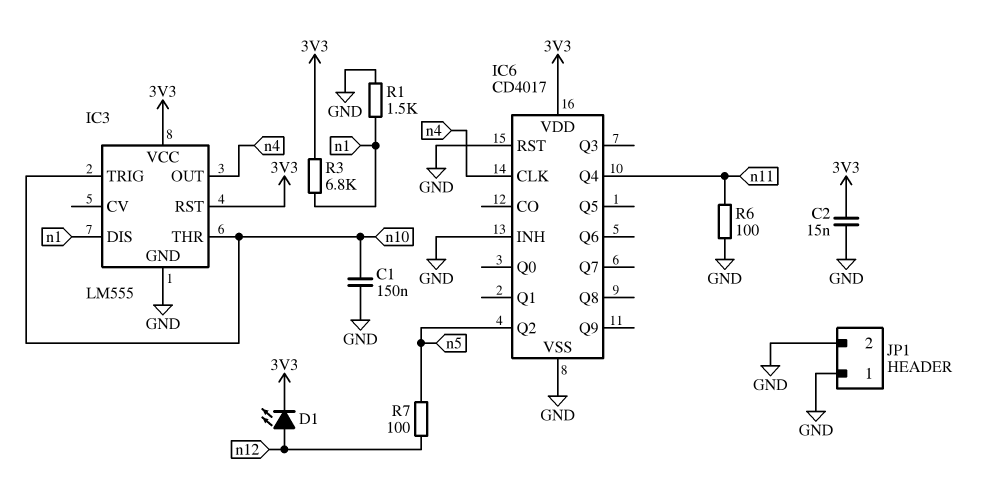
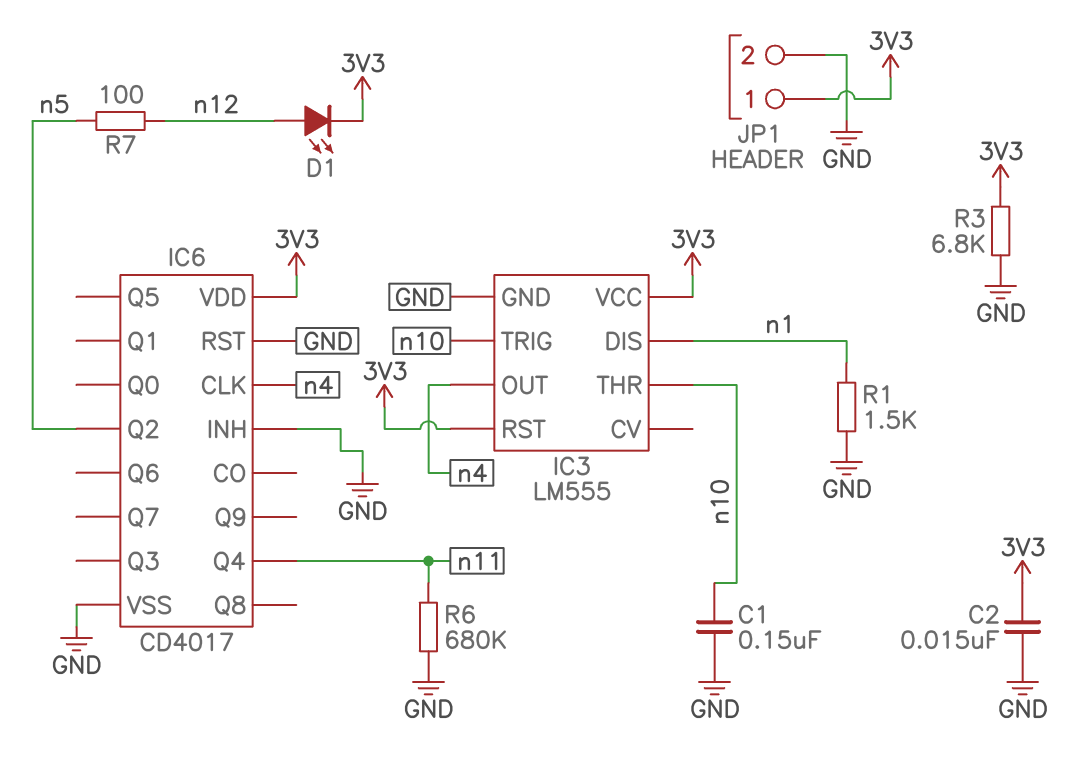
JP1 pin 1: GND -> 3V3
R3: 6.8k (3V3, n1) -> 6.8k (3V3, GND)
R6: 100 (GND, n11) -> 680k (GND, n11)

